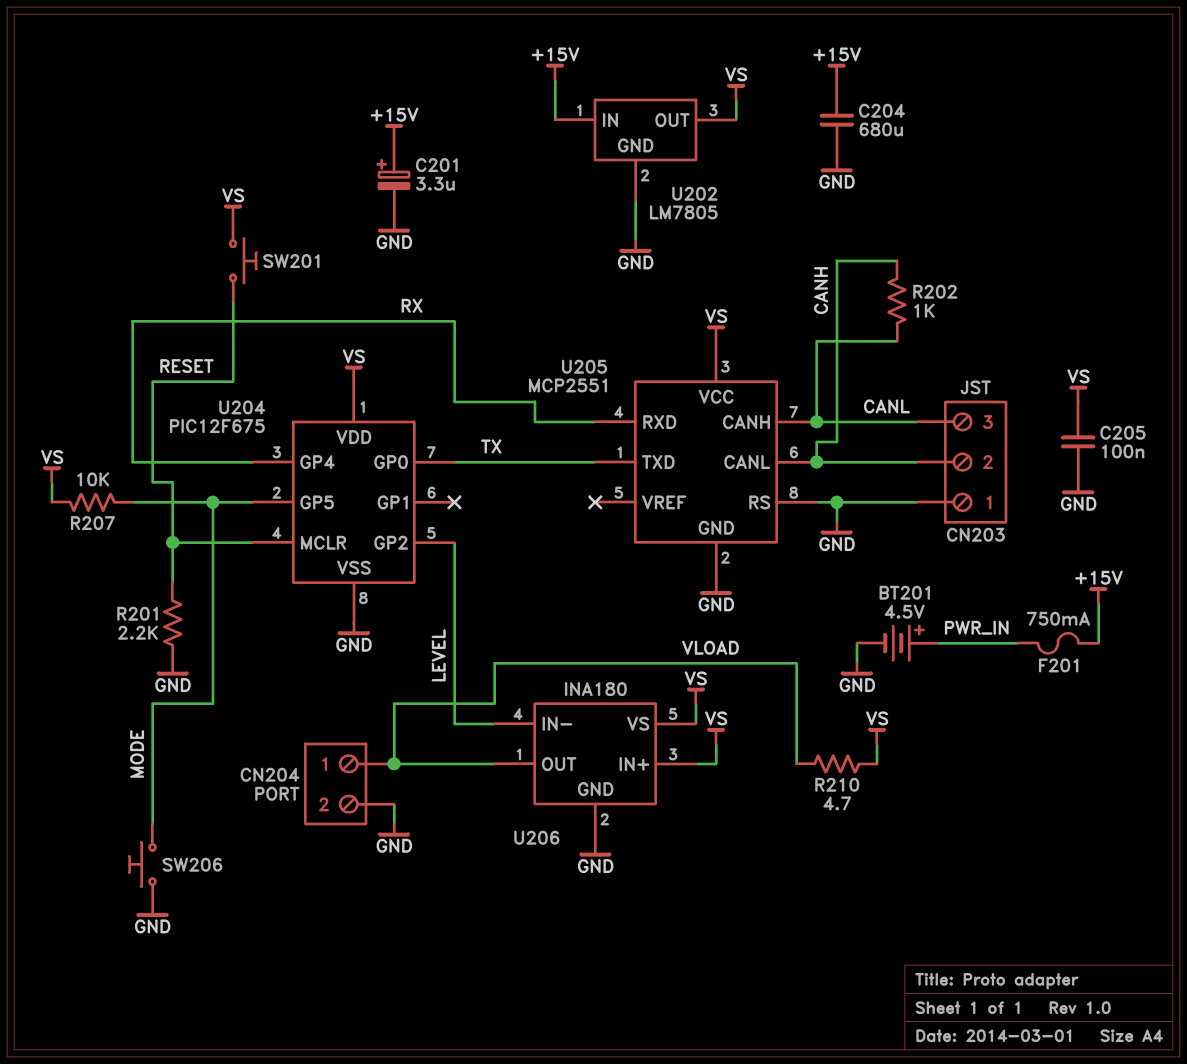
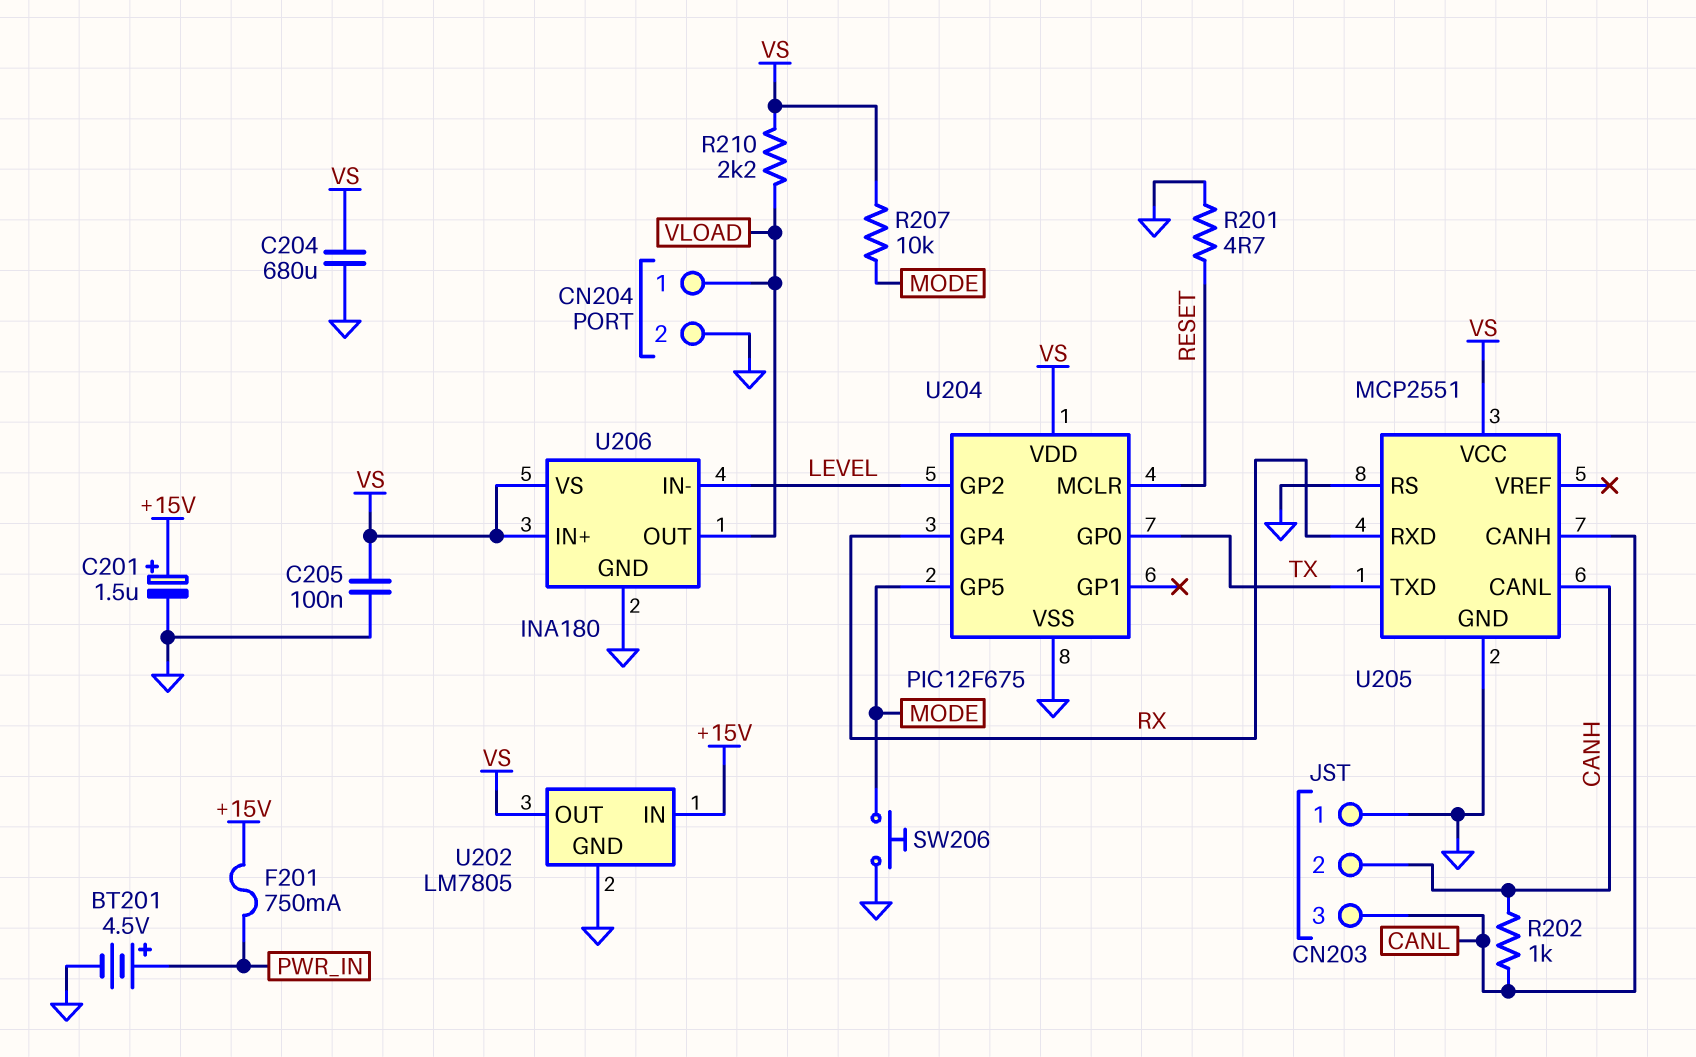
C201: 3.3uF (plus +15V, minus GND) -> 1.5uF (plus +15V, minus GND)
C204: 680uF (+15V, GND) -> 680uF (GND, VS)
R201: 2.2k (GND, RESET) -> 4.7 (GND, RESET)
R210: 4.7 (VLOAD, VS) -> 2.2k (VLOAD, VS)
SW201: button (RESET, VS) -> none

